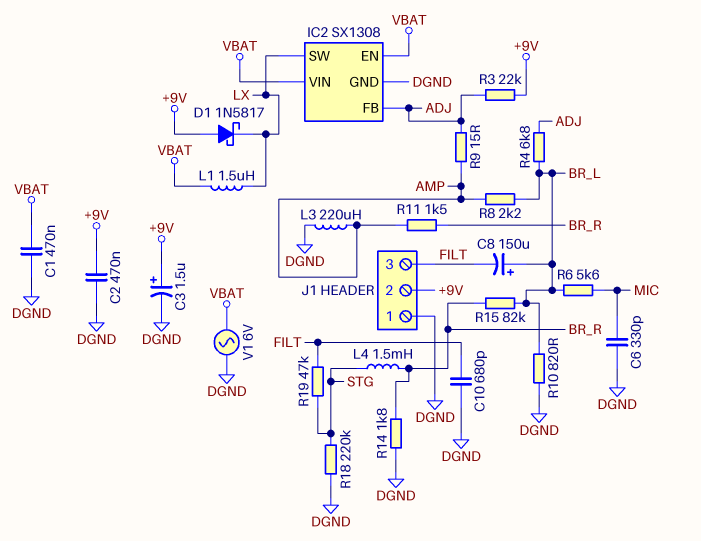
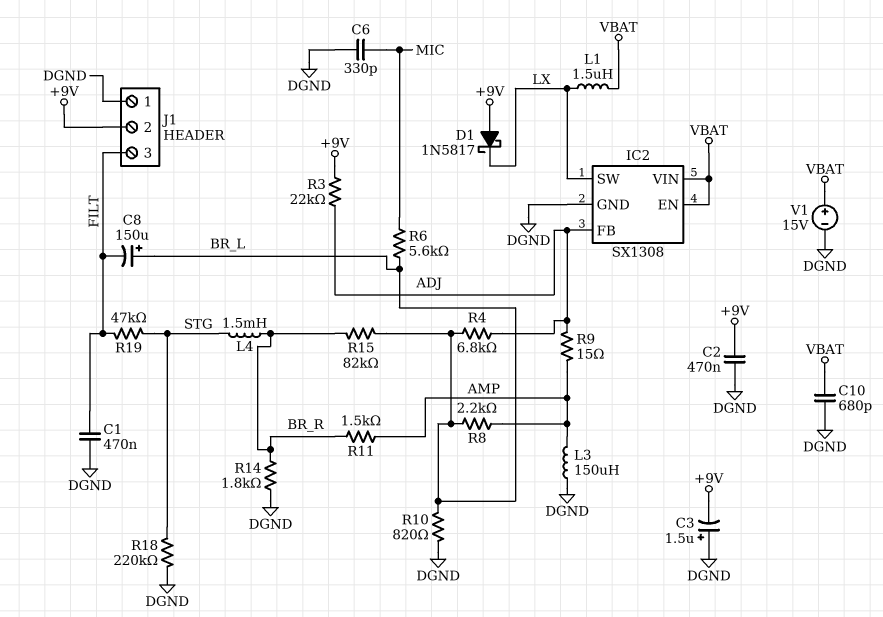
C1: 470nF (DGND, VBAT) -> 470nF (DGND, FILT)
C3: 1.5uF (plus +9V, minus DGND) -> 1.5uF (plus DGND, minus +9V)
C10: 680pF (DGND, FILT) -> 680pF (DGND, VBAT)
L3: 220uH (AMP, DGND) -> 150uH (AMP, DGND)
V1: AC 6V (DGND, VBAT) -> 15V (plus VBAT, minus DGND)

